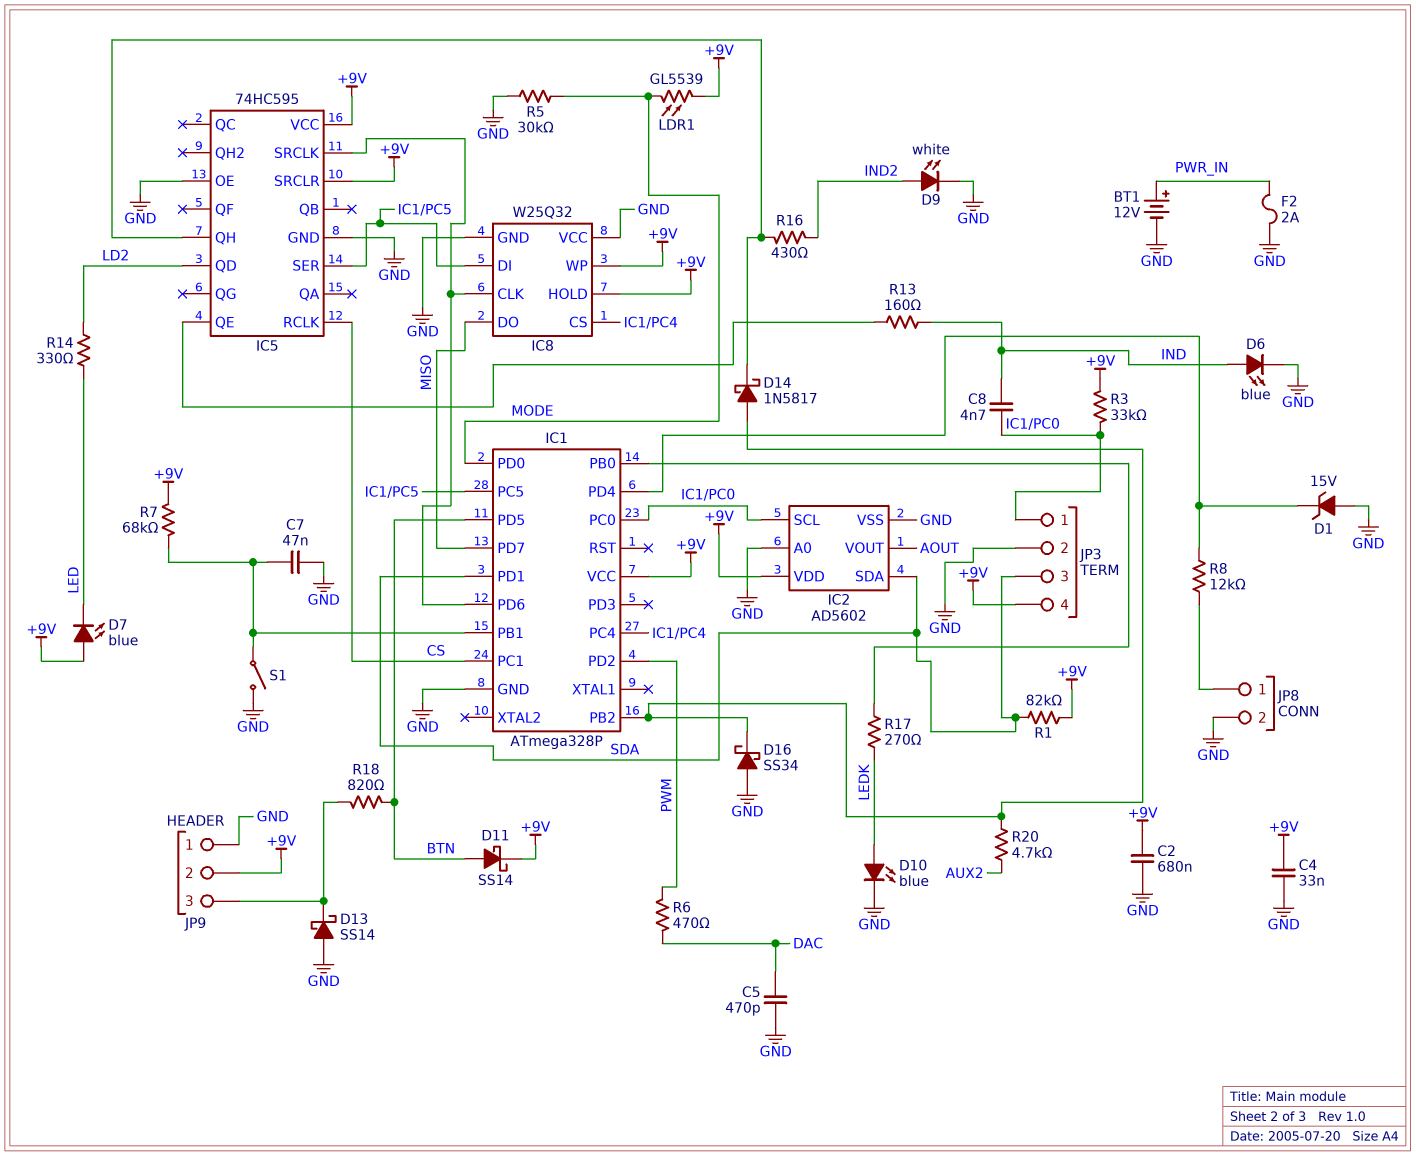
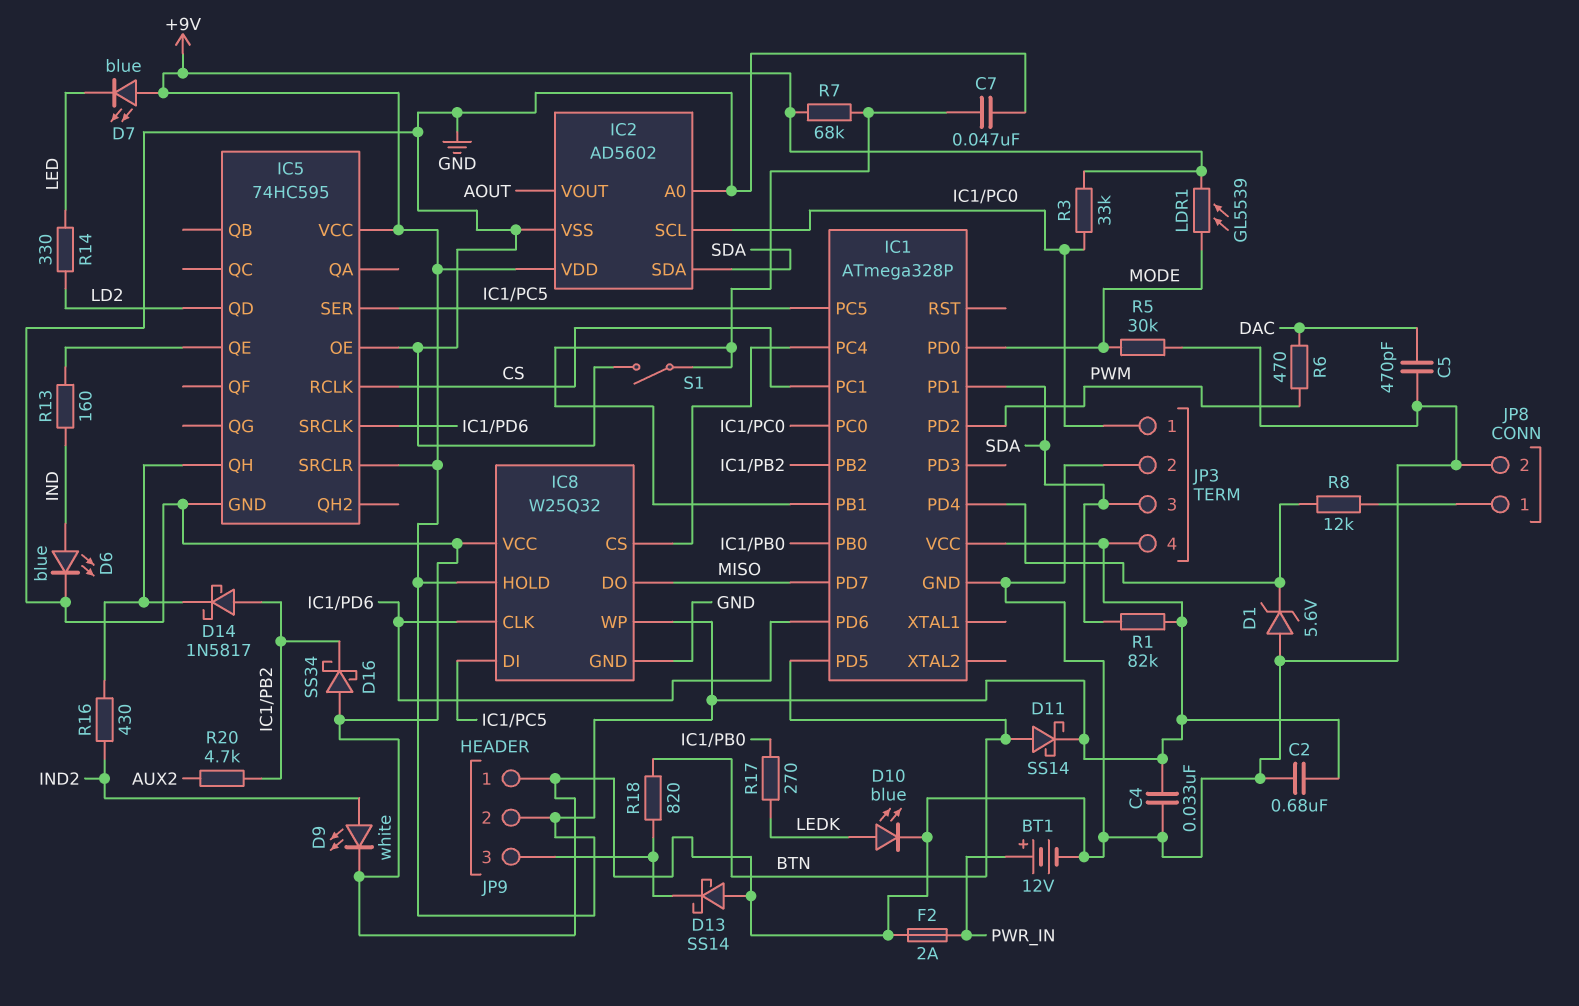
C8: 4.7nF (IC1/PC0, IND) -> none
D1: zener 15V (A GND, K IC1/PD4) -> zener 5.6V (A GND, K IC1/PD4)

